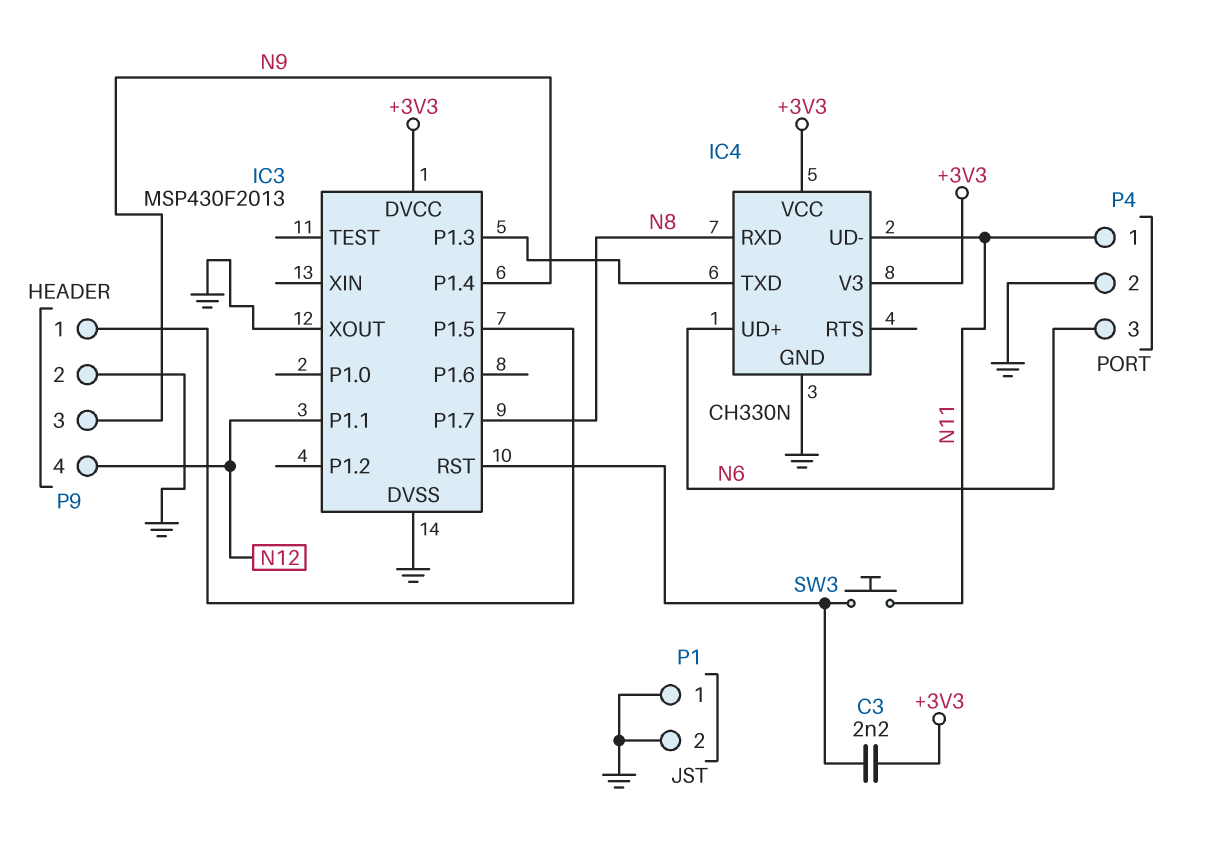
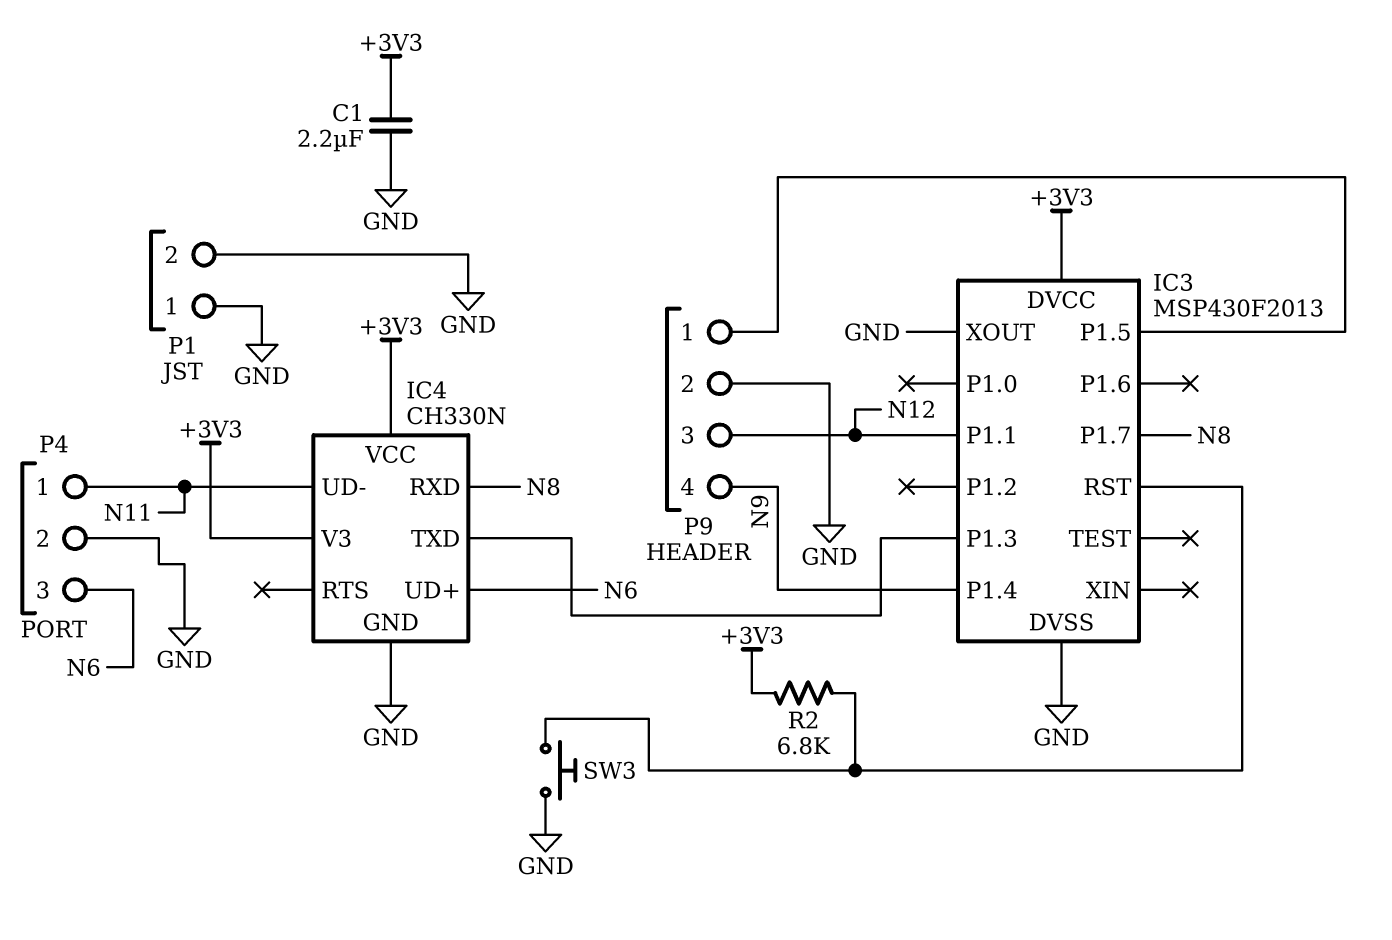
C1: none -> 2.2uF (+3V3, GND)
C3: 2.2nF (+3V3, IC3/RST) -> none
P9 pin 3: N9 -> N12
P9 pin 4: N12 -> N9
R2: none -> 6.8k (+3V3, IC3/RST)
SW3: button (IC3/RST, N11) -> button (GND, IC3/RST)

